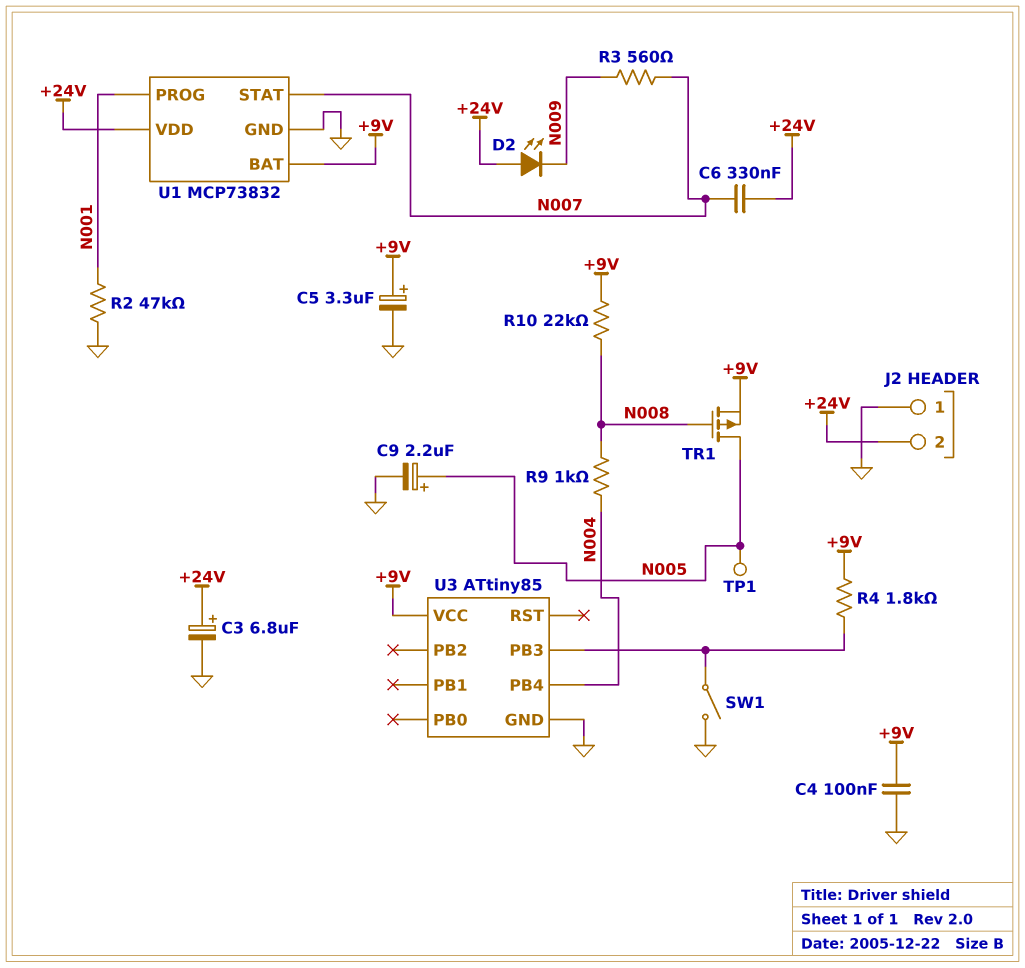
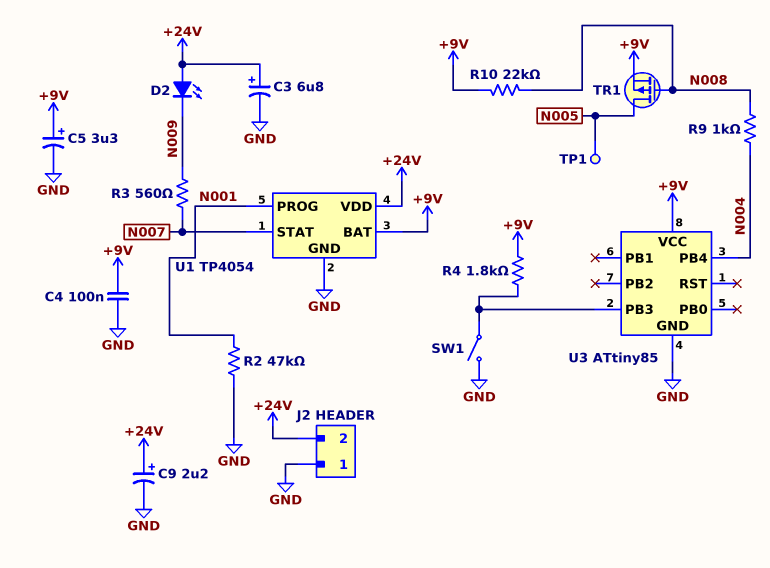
C6: 330nF (+24V, N007) -> none
C9: 2.2uF (plus N005, minus GND) -> 2.2uF (plus +24V, minus GND)
U1: MCP73832 -> TP4054

